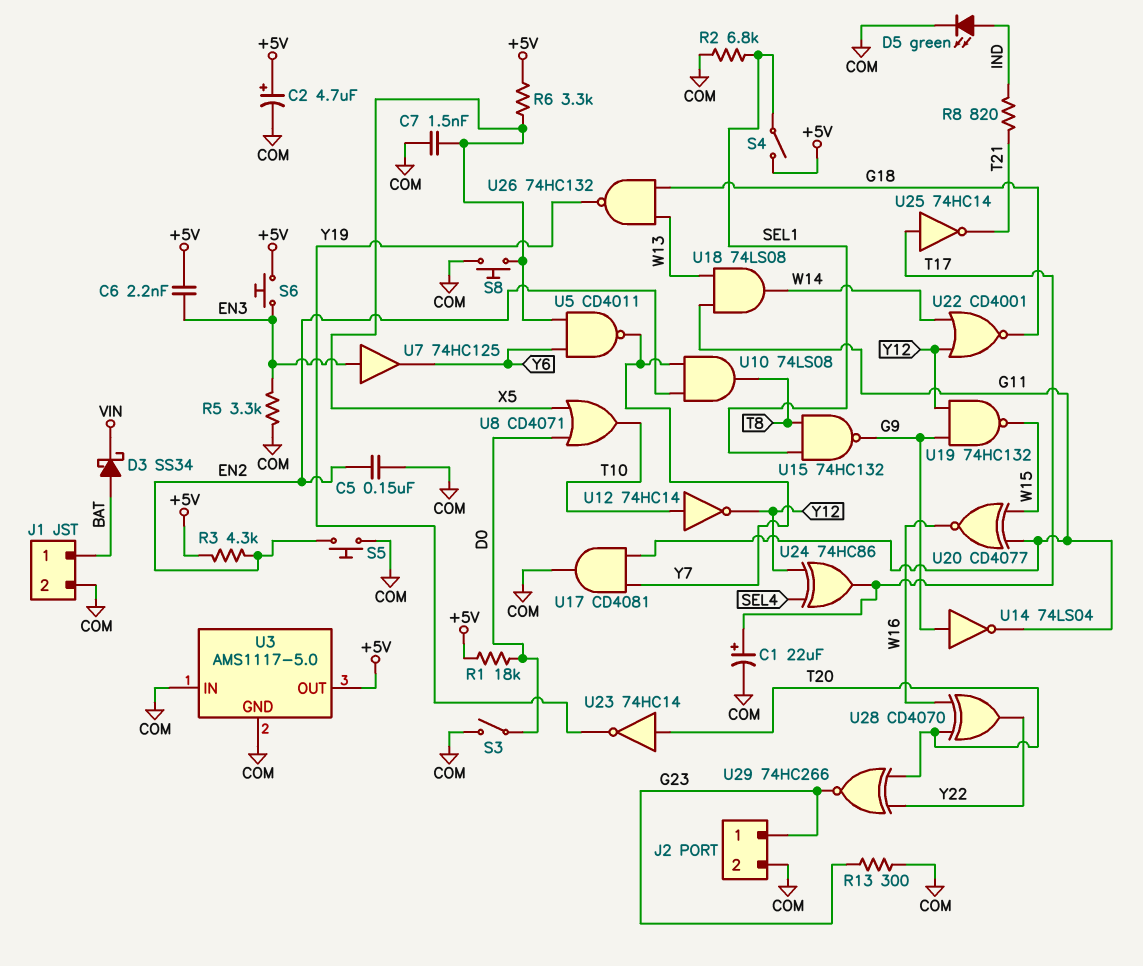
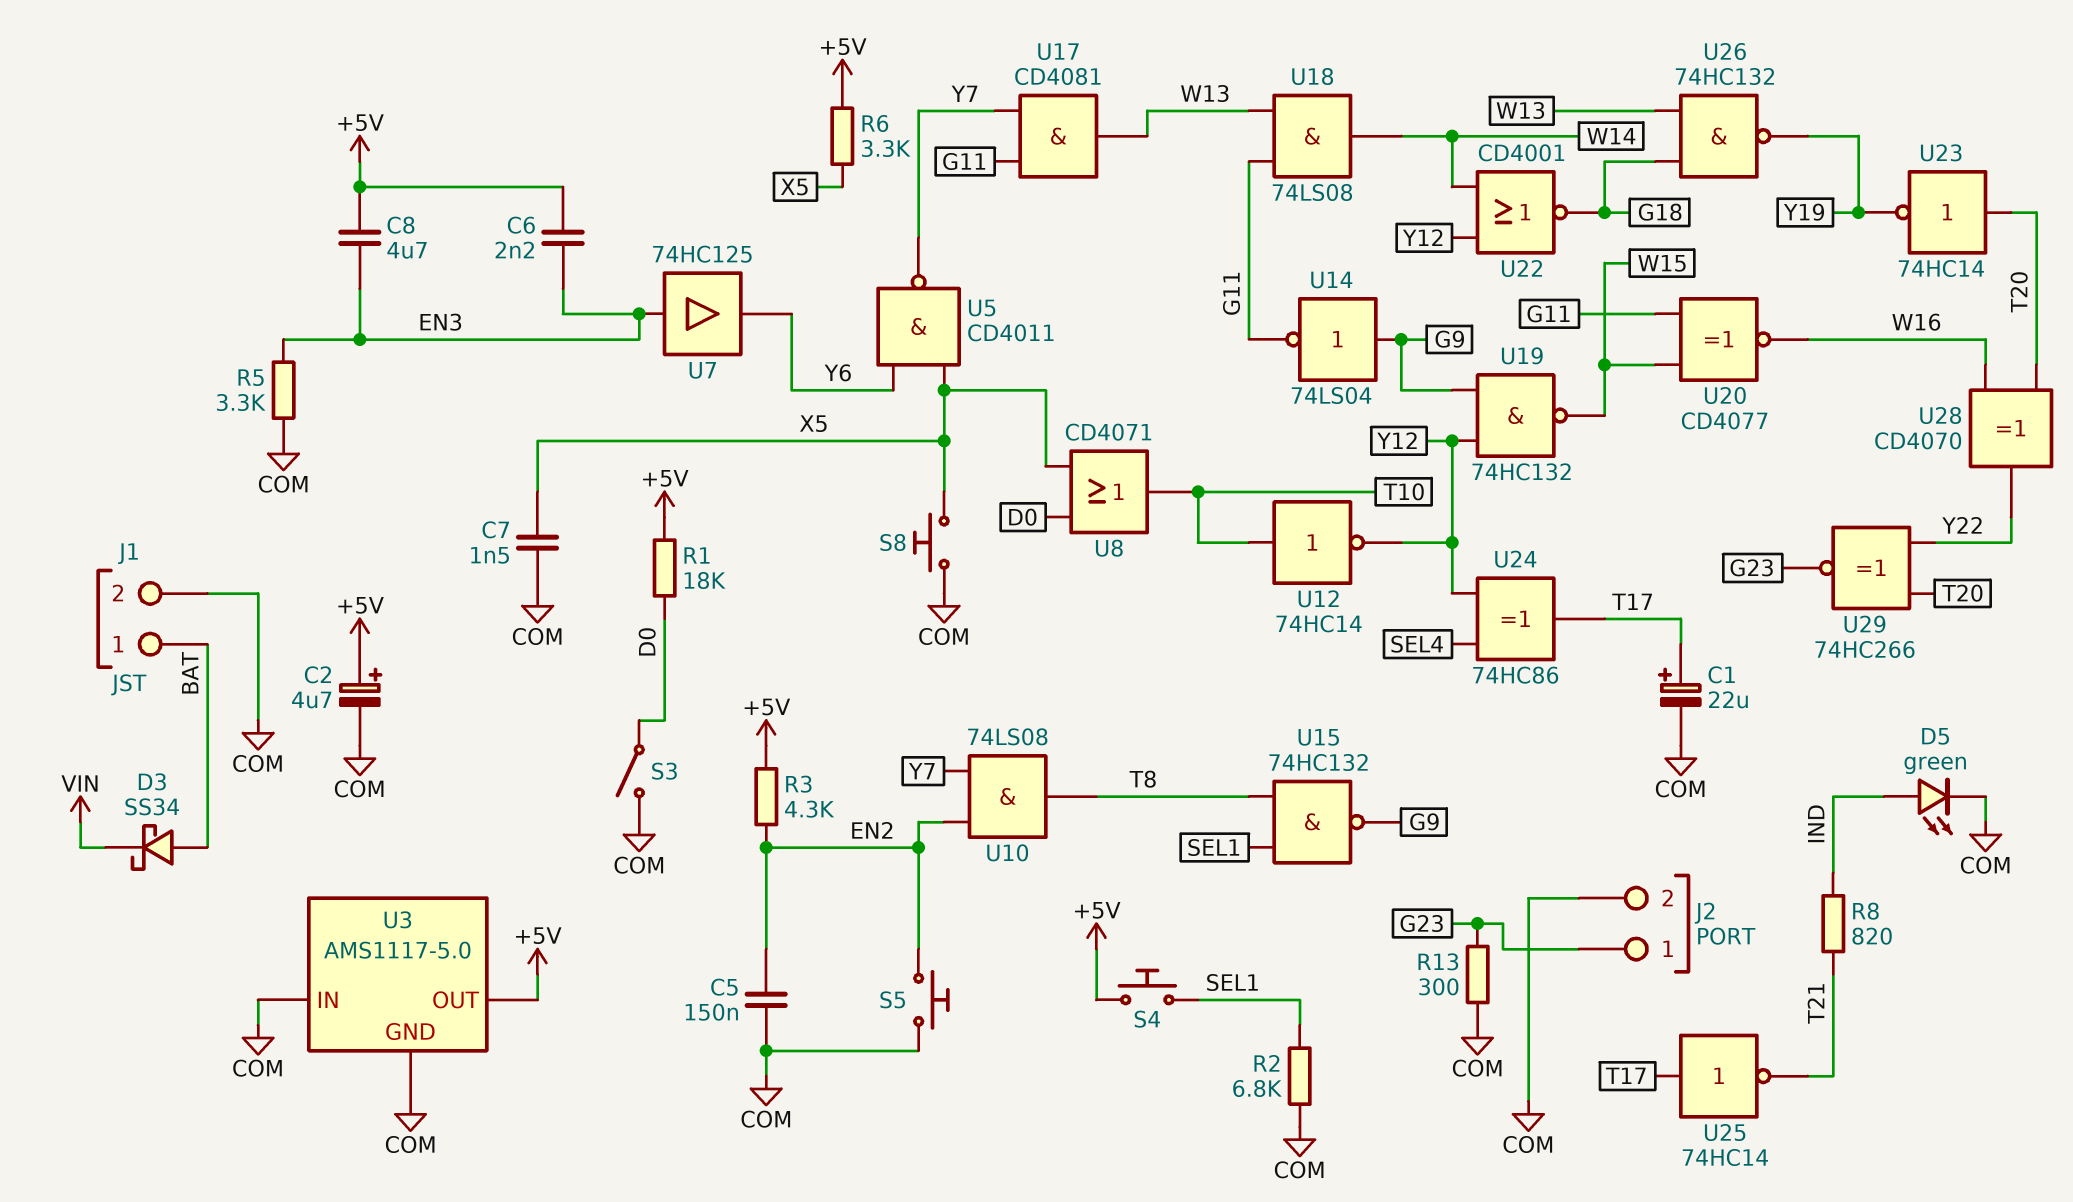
C8: none -> 4.7uF (+5V, EN3)
S4: switch (+5V, SEL1) -> button (+5V, SEL1)
S6: button (+5V, EN3) -> none
U17: AND CD4081 (in G11, in Y7, out COM) -> AND CD4081 (in G11, in Y7, out W13)

